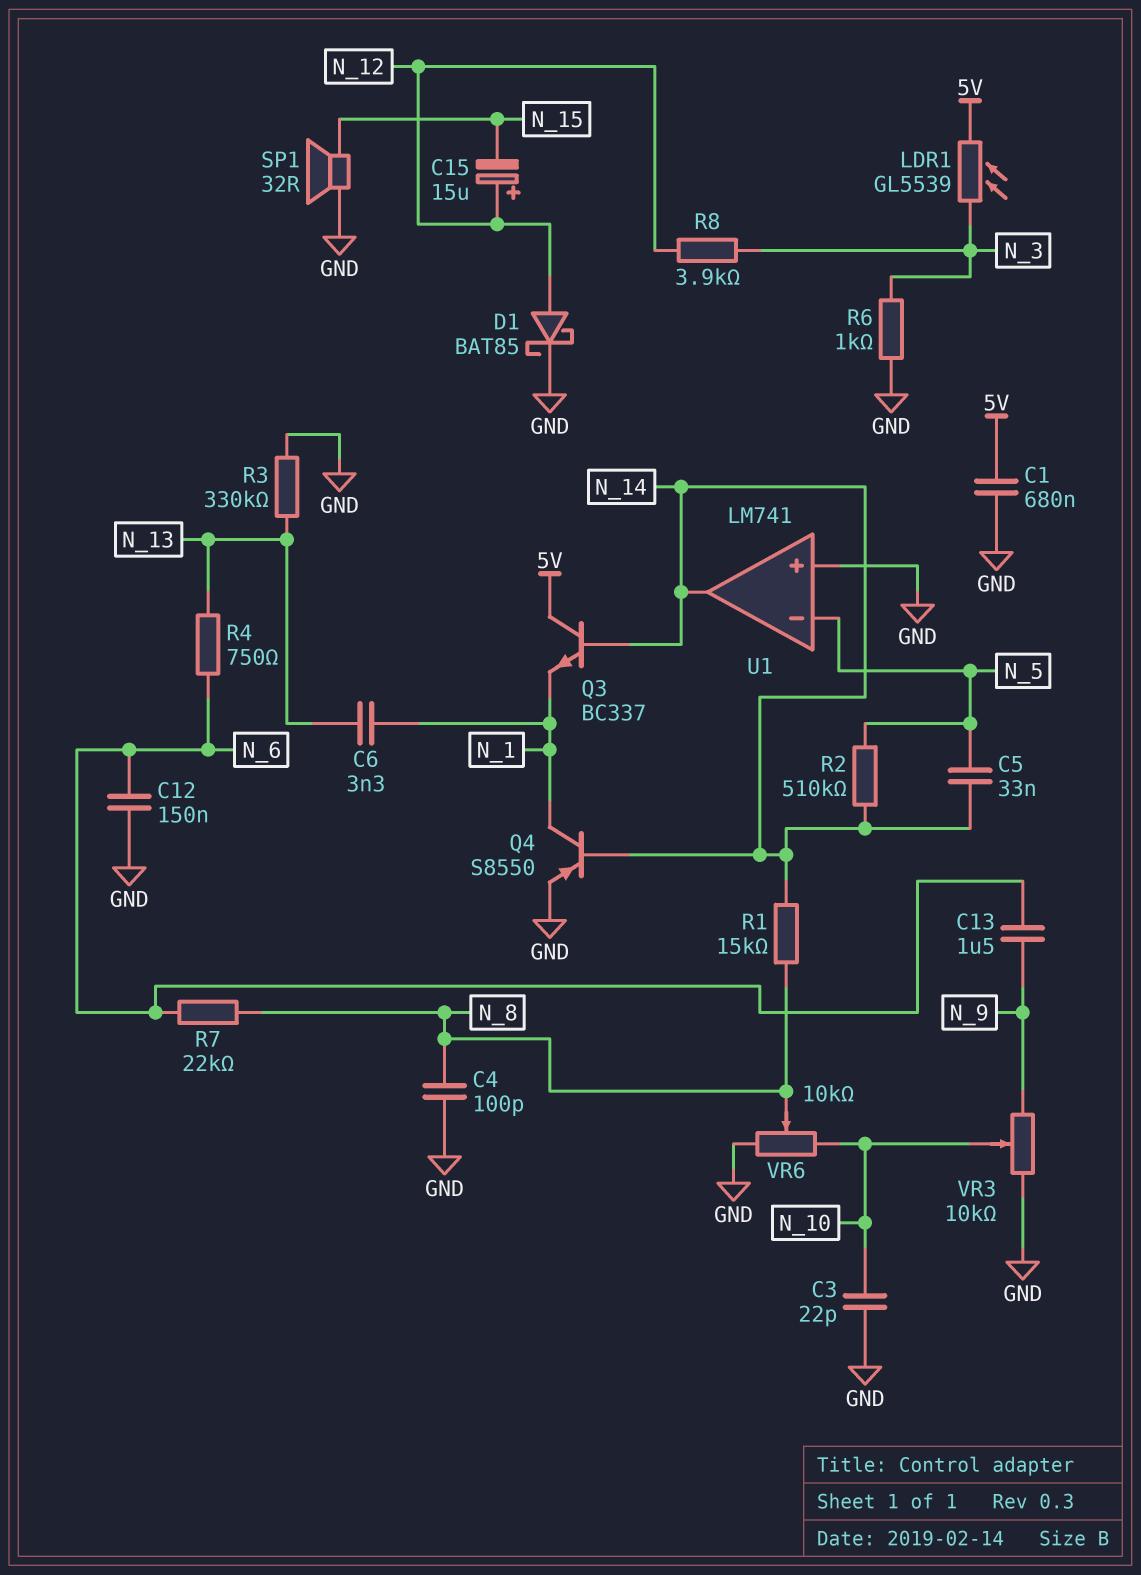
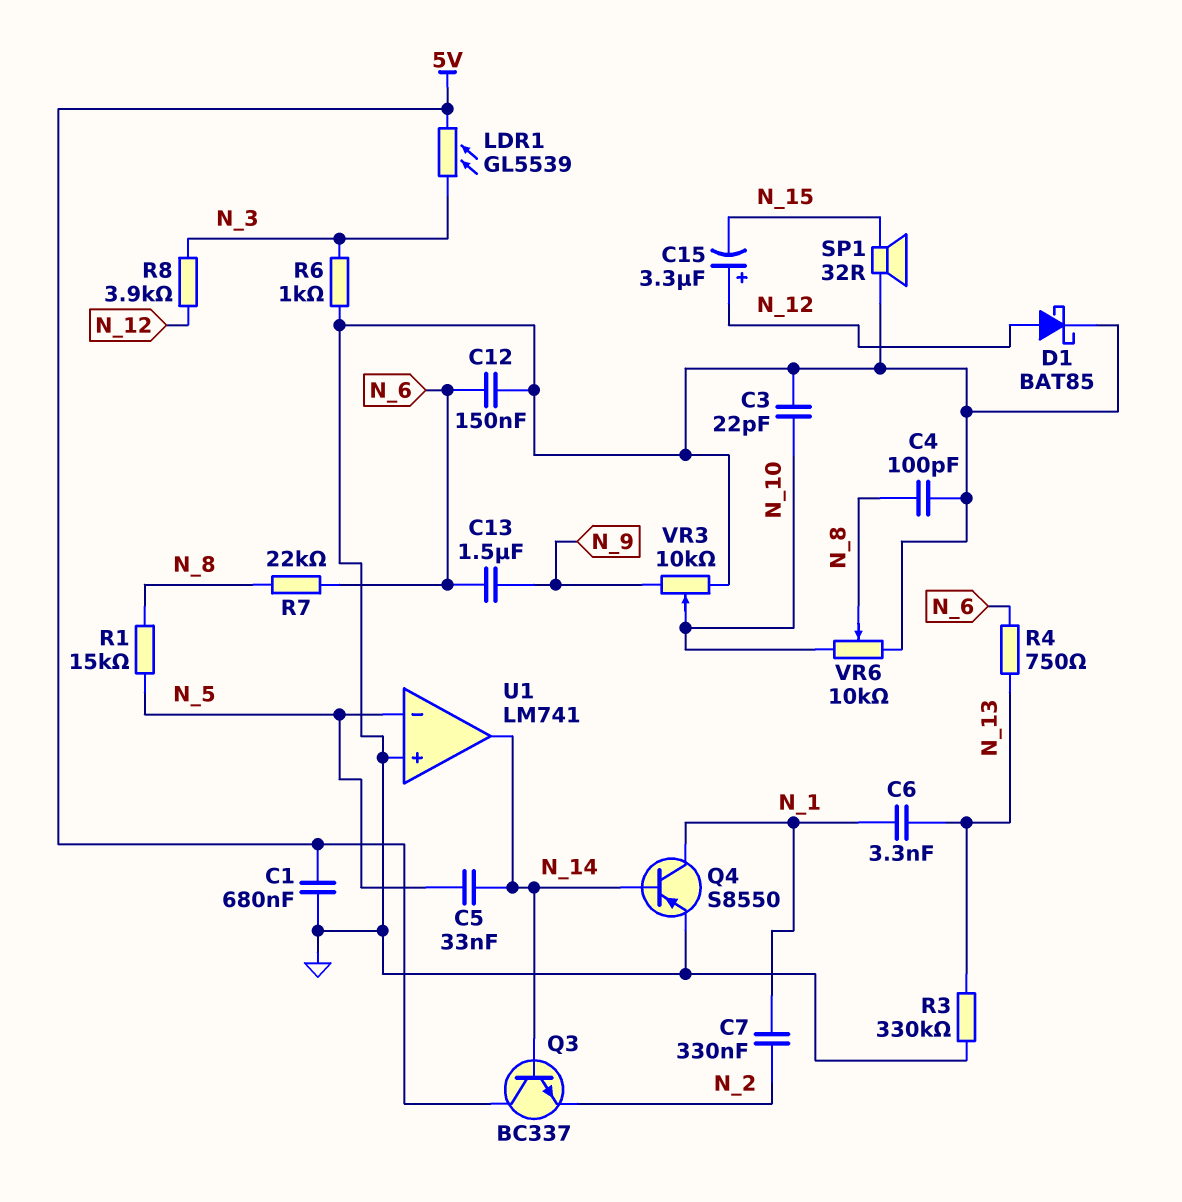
C7: none -> 330nF (N_1, N_2)
C15: 15uF (plus N_12, minus N_15) -> 3.3uF (plus N_12, minus N_15)
Q3: NPN BC337 (B N_14, C 5V, E N_1) -> NPN BC337 (B N_14, C 5V, E N_2)
R1: 15k (N_8, N_14) -> 15k (N_5, N_8)
R2: 510k (N_5, N_14) -> none

